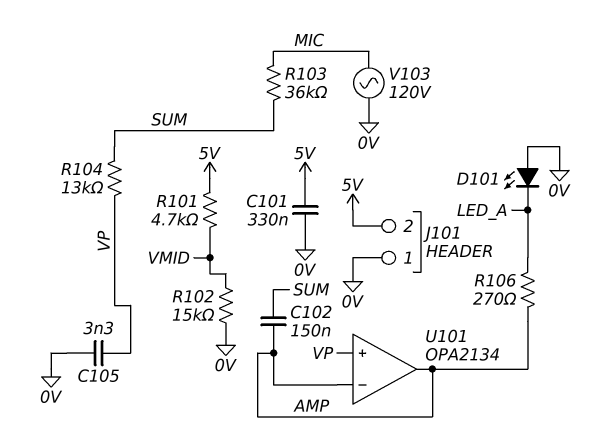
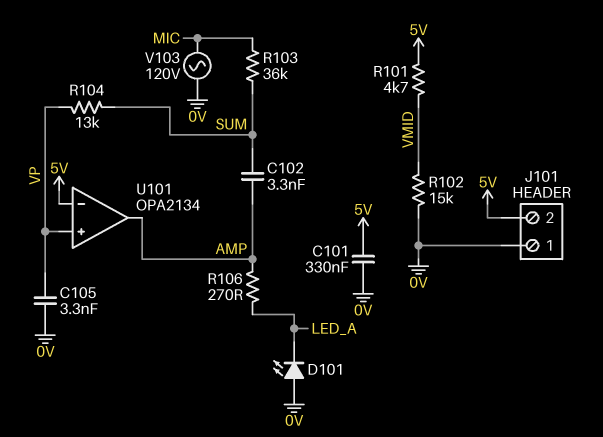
C102: 150nF (AMP, SUM) -> 3.3nF (AMP, SUM)
U101 pin in-: AMP -> 5V

